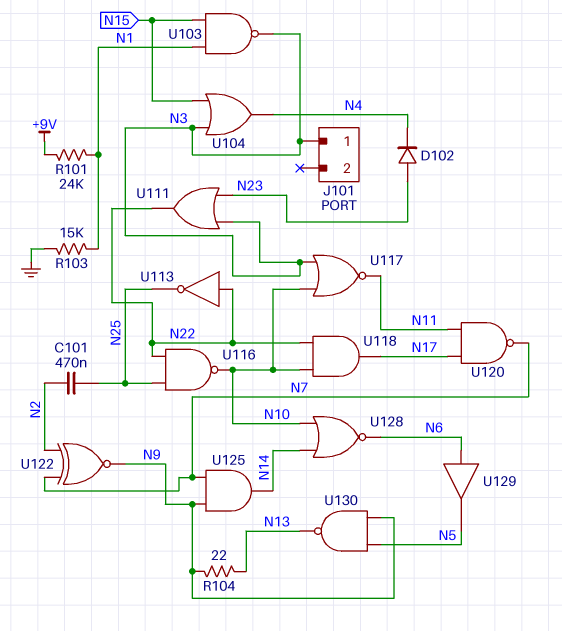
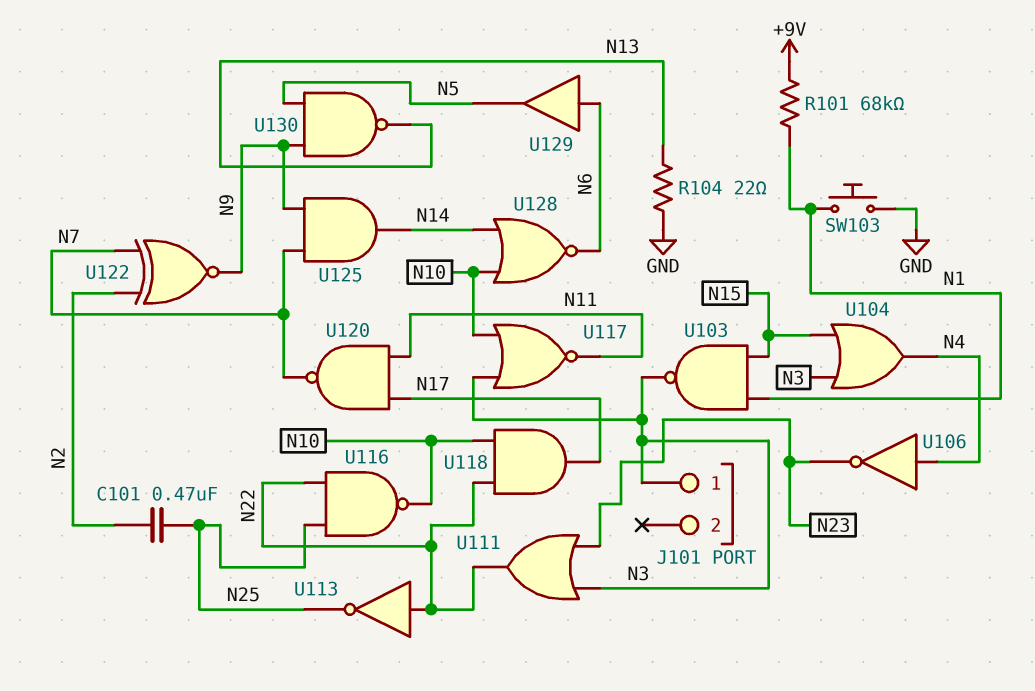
D102: diode (A N23, K N4) -> none
R101: 24k (+9V, N1) -> 68k (+9V, N1)
R103: 15k (GND, N1) -> none
R104: 22 (N9, N13) -> 22 (GND, N13)
SW103: none -> button (GND, N1)
U106: none -> NOT (in N4, out N23)

